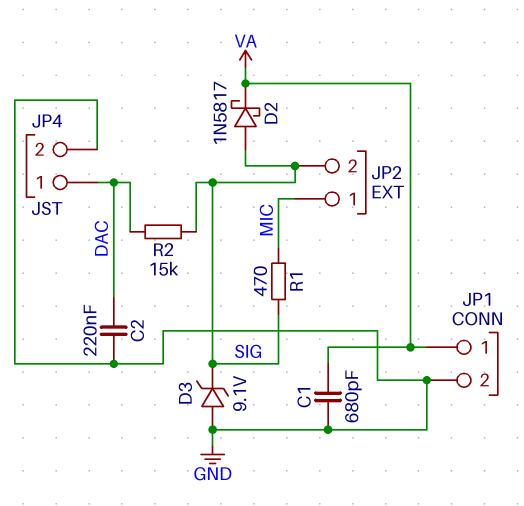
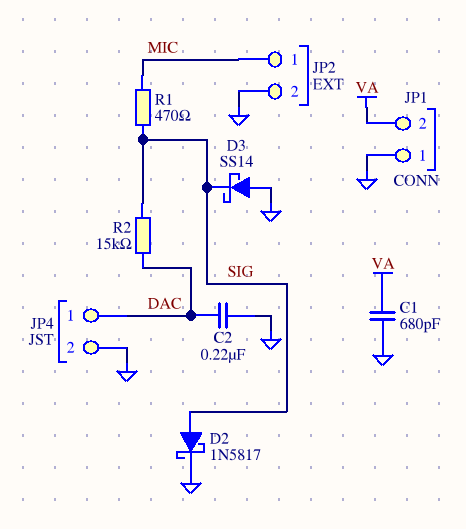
D2: schottky 1N5817 (A SIG, K VA) -> schottky 1N5817 (A SIG, K GND)
D3: zener 9.1V (A GND, K SIG) -> schottky SS14 (A GND, K SIG)
JP1 pin 1: VA -> GND
JP1 pin 2: GND -> VA
JP2 pin 2: SIG -> GND

